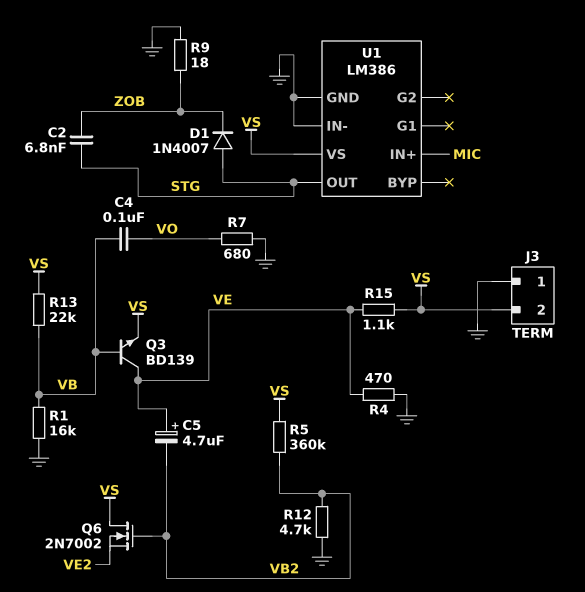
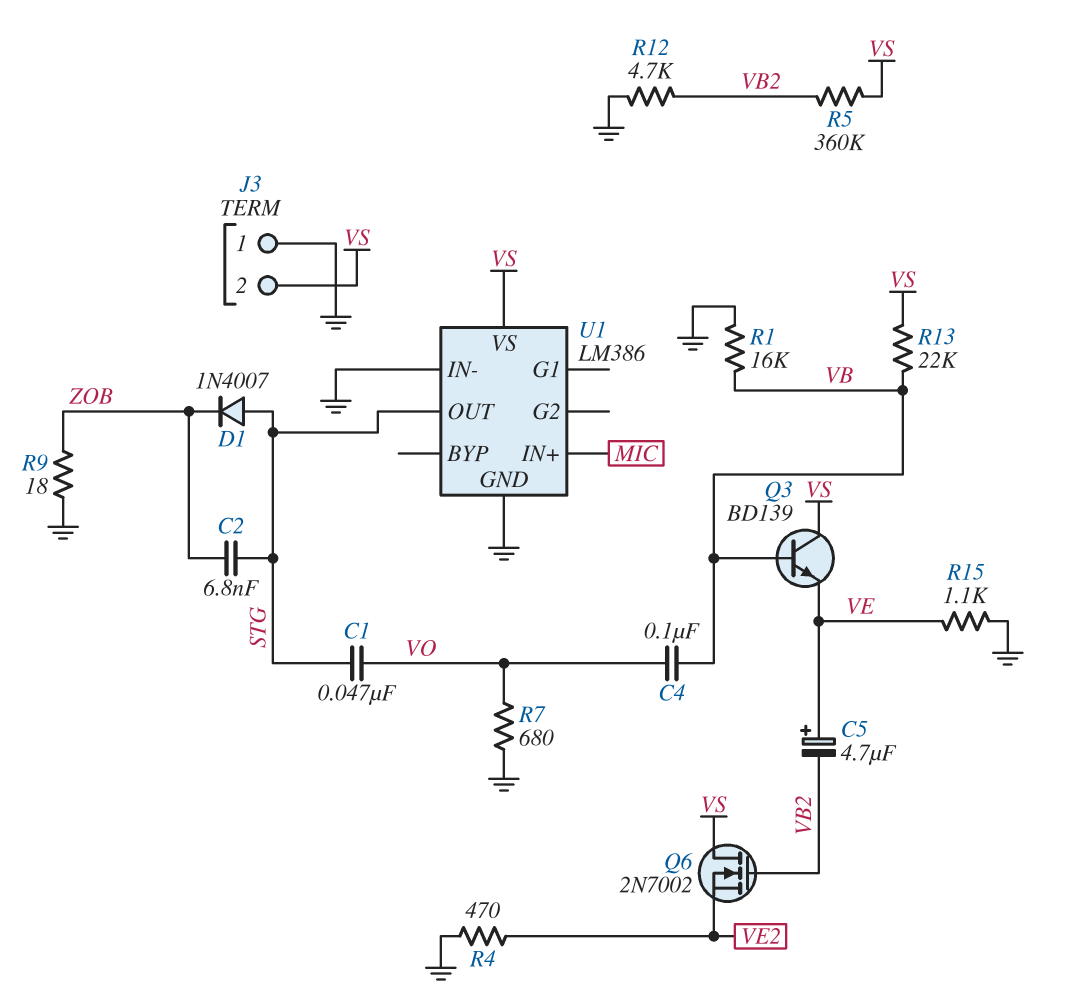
C1: none -> 47nF (STG, VO)
Q3: NPN BD139 (B VB, C VE, E VS) -> NPN BD139 (B VB, C VS, E VE)
R4: 470 (GND, VE) -> 470 (GND, VE2)
R15: 1.1k (VE, VS) -> 1.1k (GND, VE)

